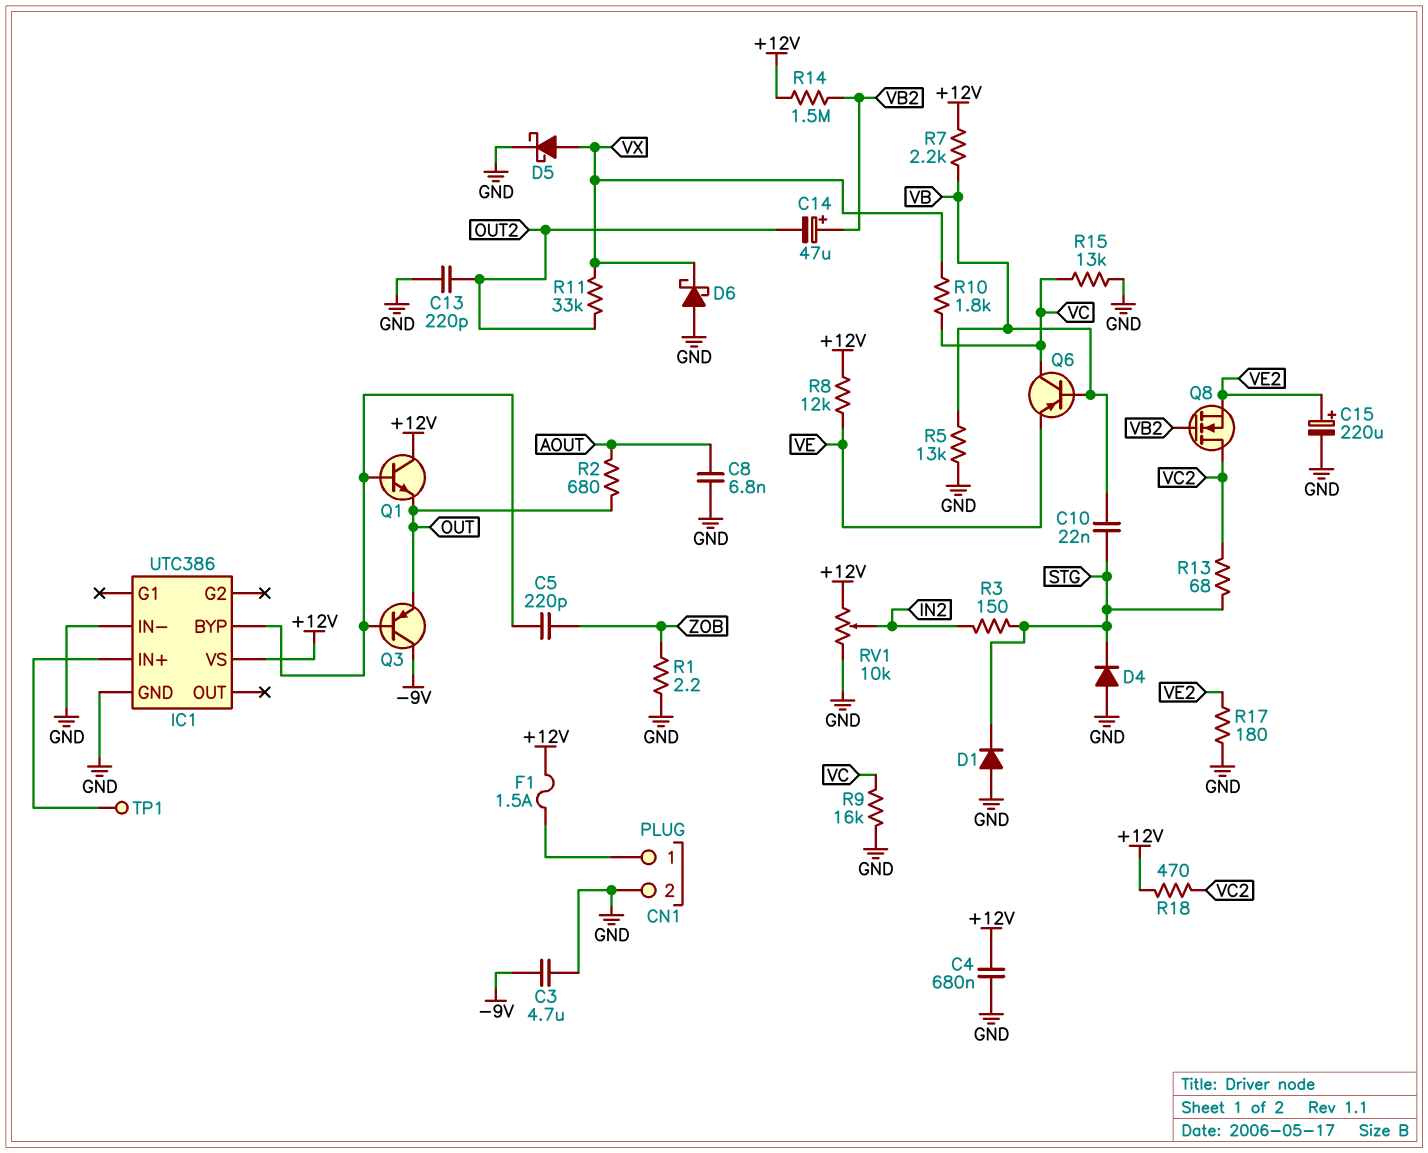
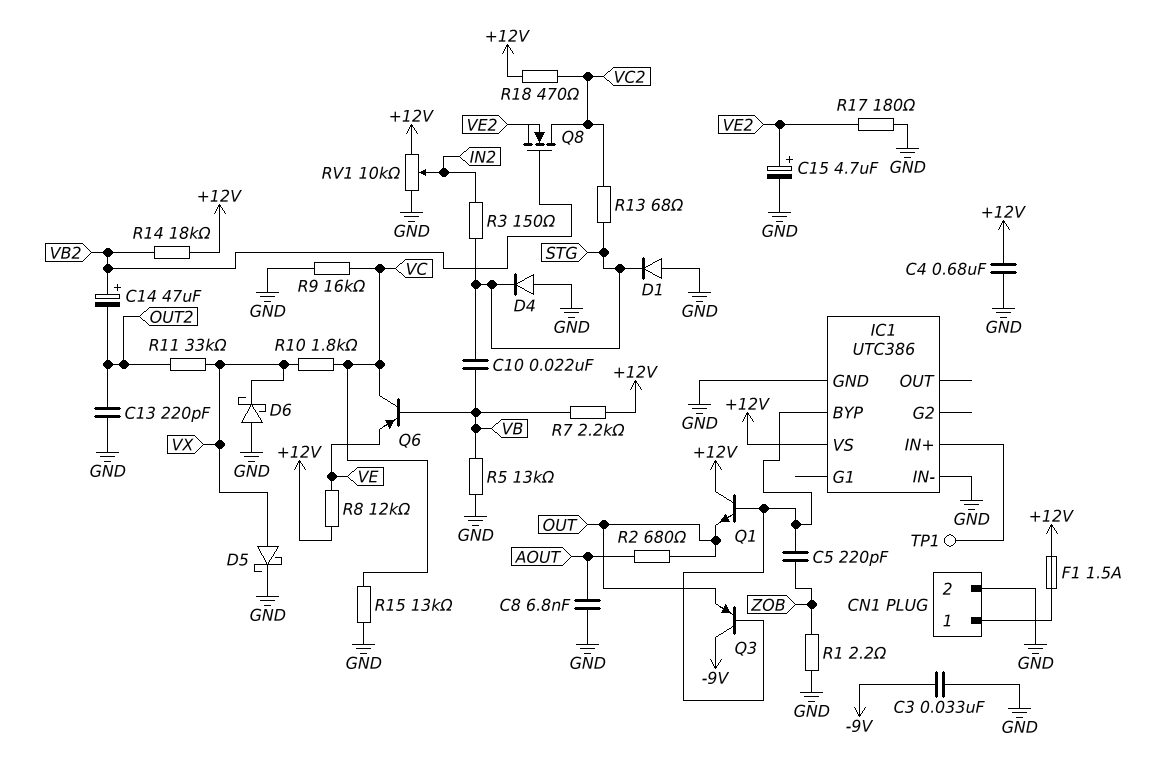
C3: 4.7uF (-9V, GND) -> 33nF (-9V, GND)
C15: 220uF (plus VE2, minus GND) -> 4.7uF (plus VE2, minus GND)
R14: 1.5M (+12V, VB2) -> 18k (+12V, VB2)

